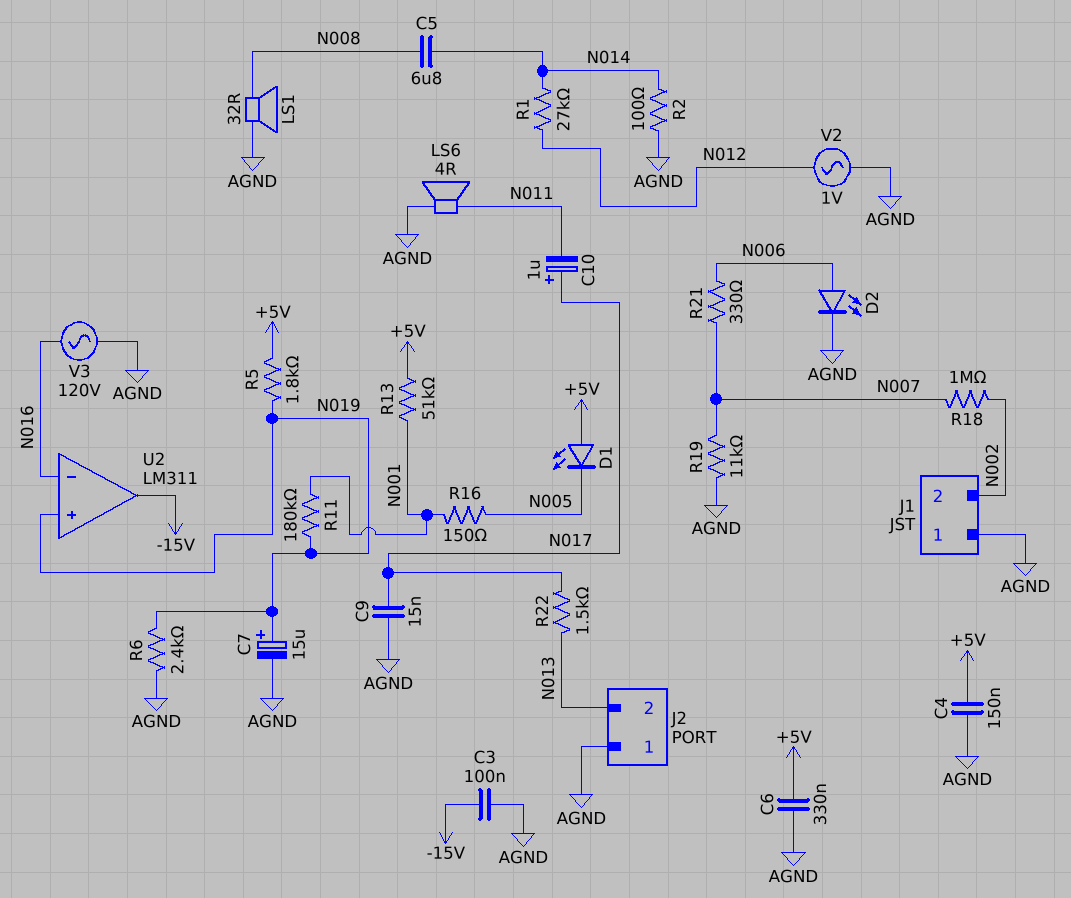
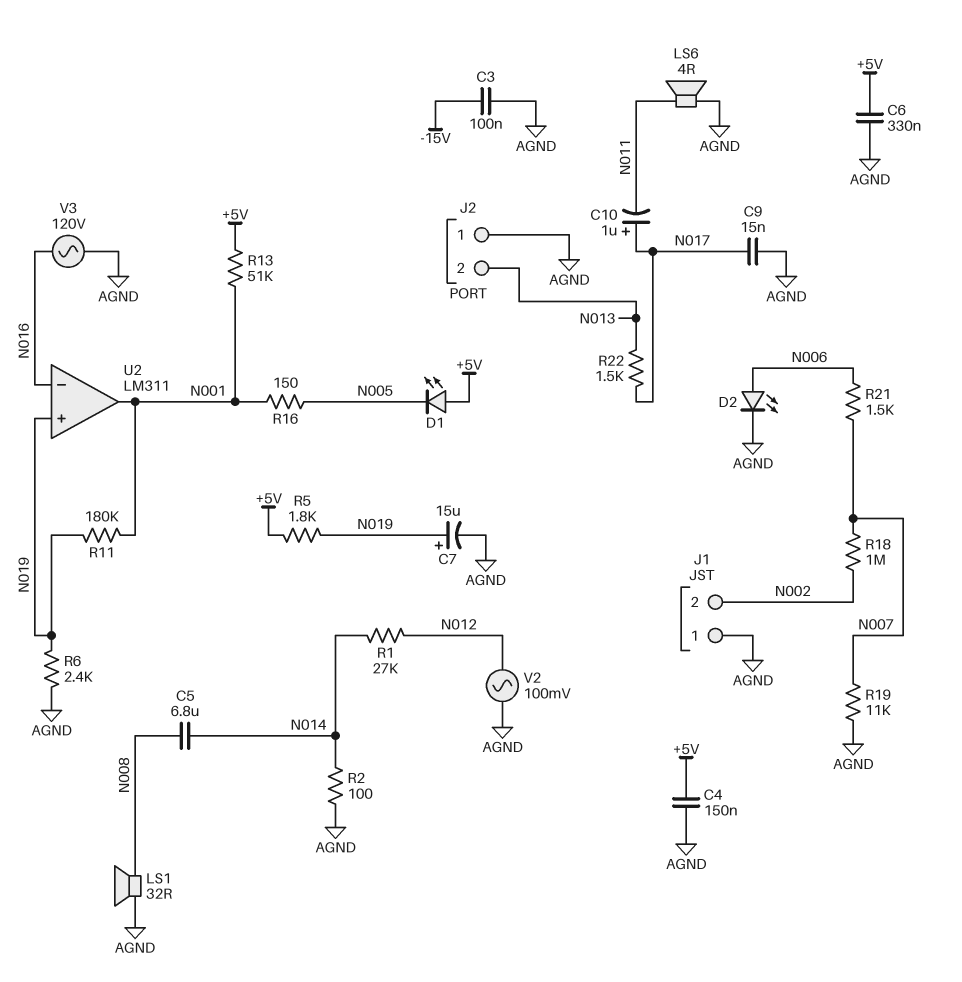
R21: 330 (N006, N007) -> 1.5k (N006, N007)
U2 pin out: -15V -> N001
V2: AC 1V (AGND, N012) -> AC 100mV (AGND, N012)

